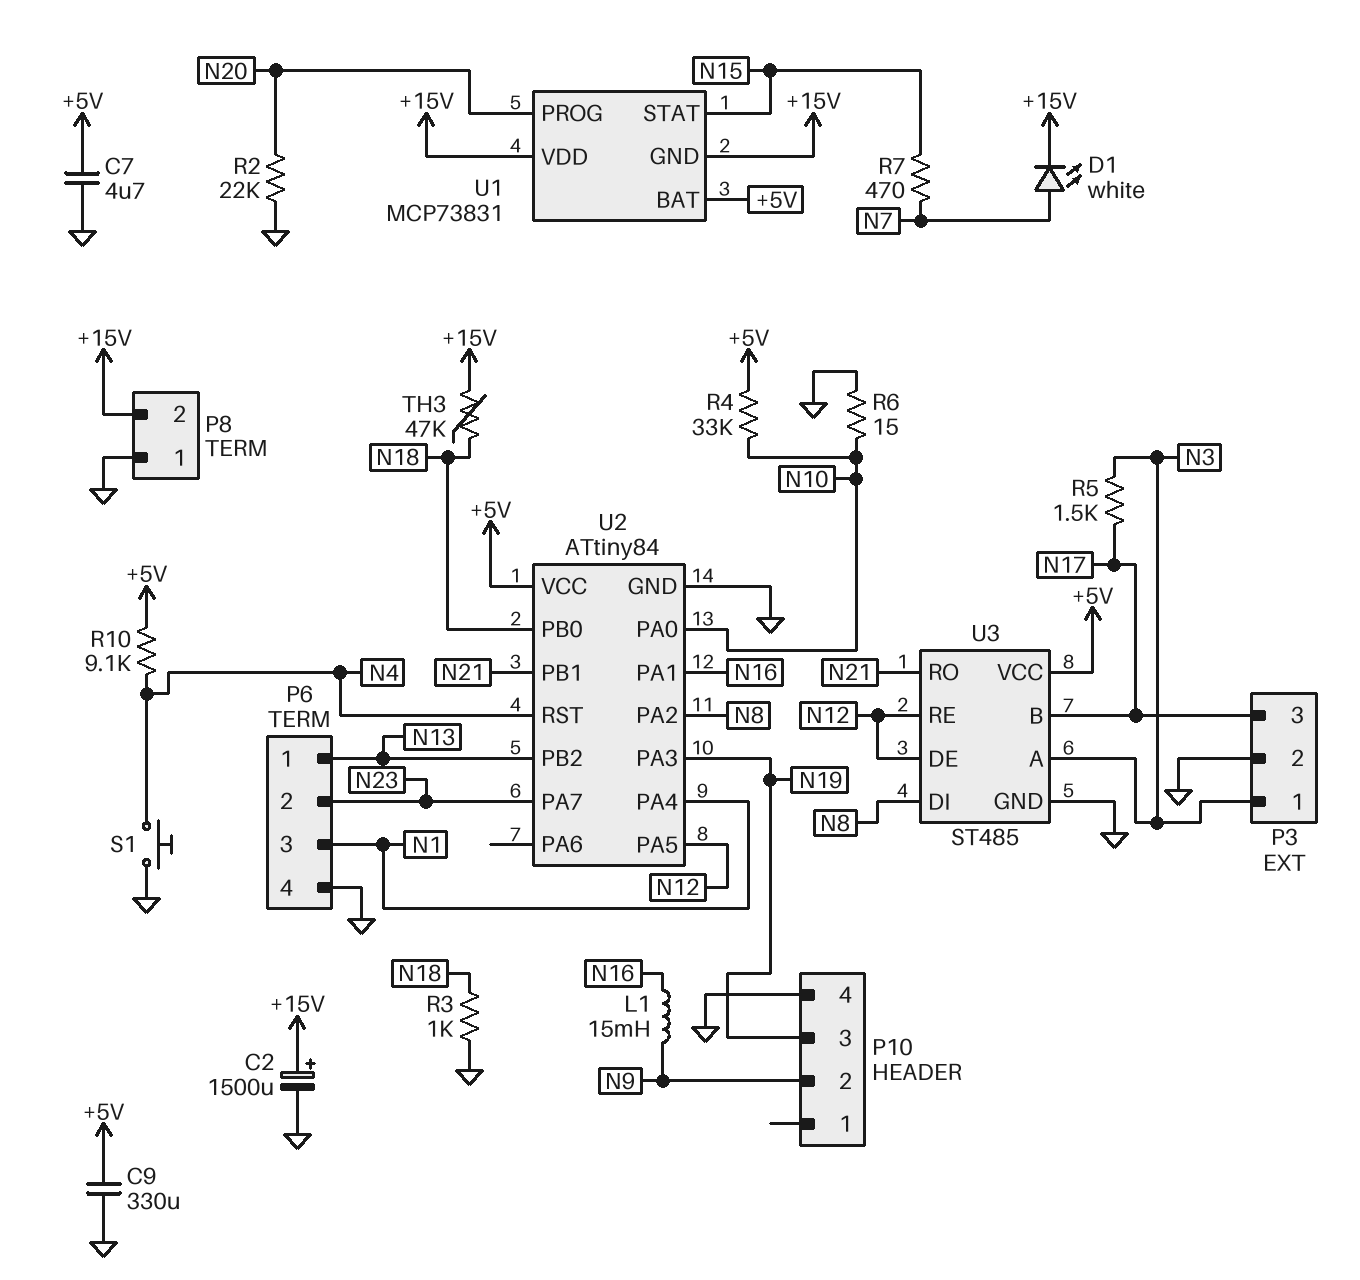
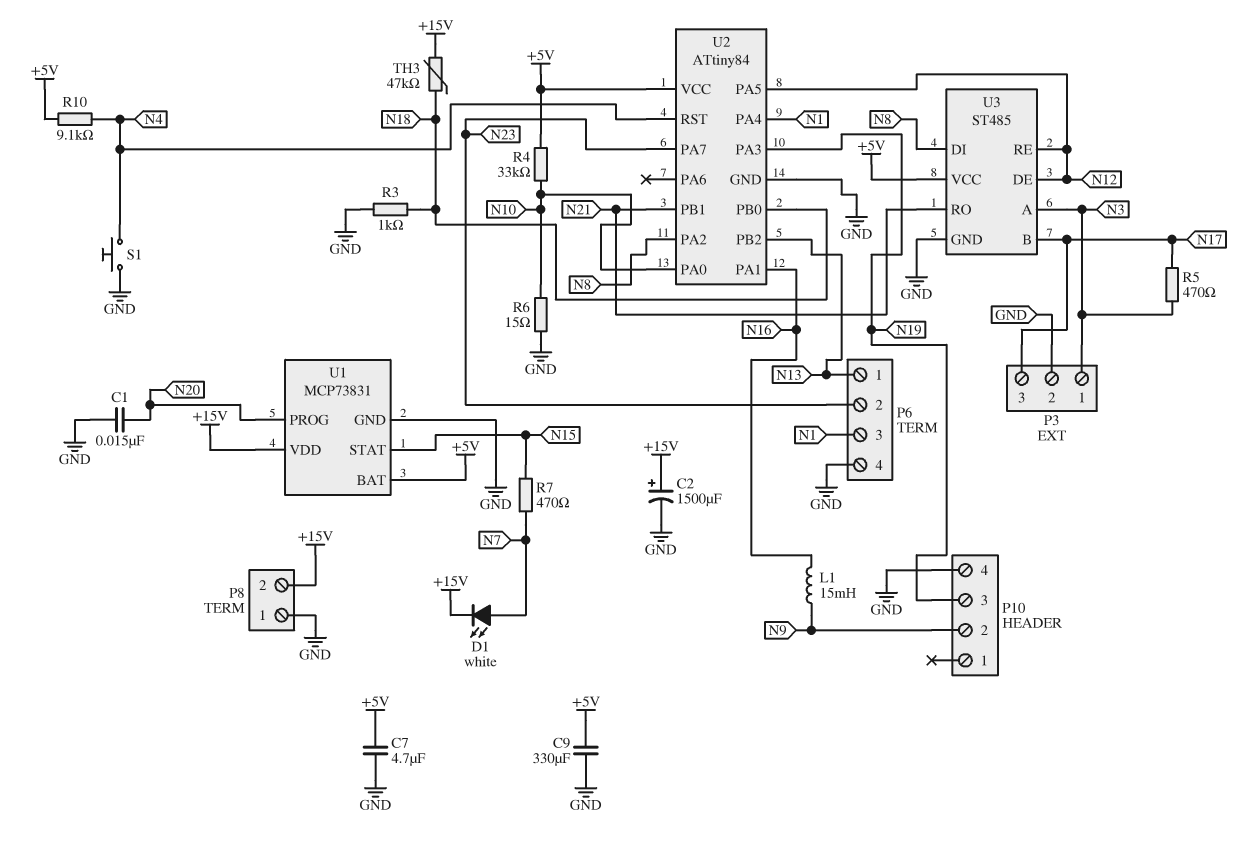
C1: none -> 15nF (GND, N20)
R2: 22k (GND, N20) -> none
R5: 1.5k (N3, N17) -> 470 (N3, N17)
U1 pin GND: +15V -> GND

